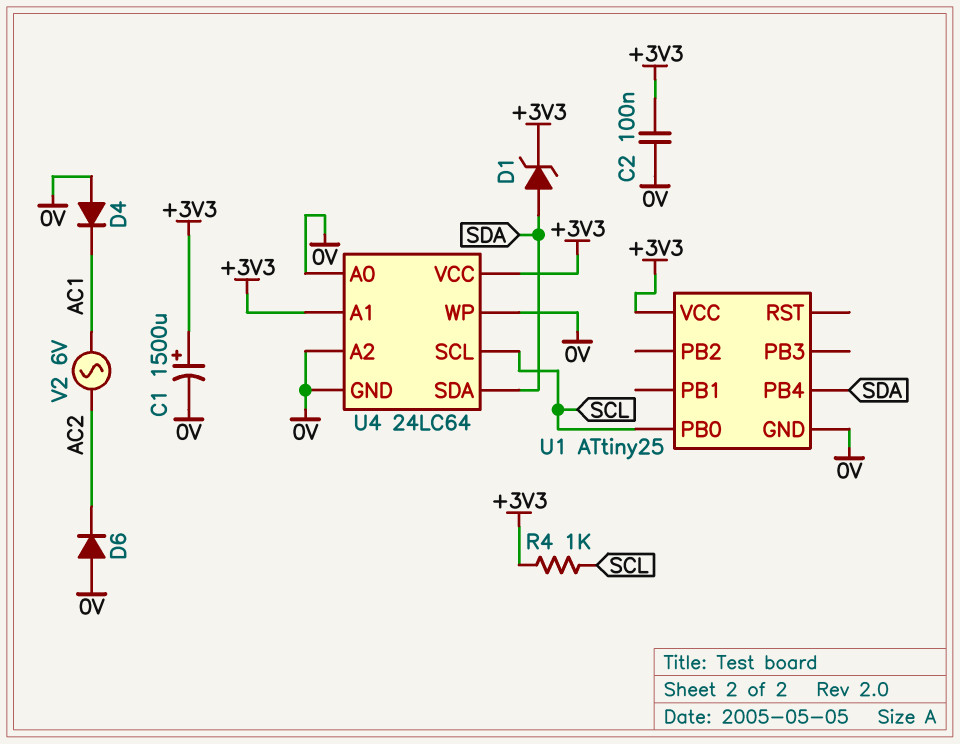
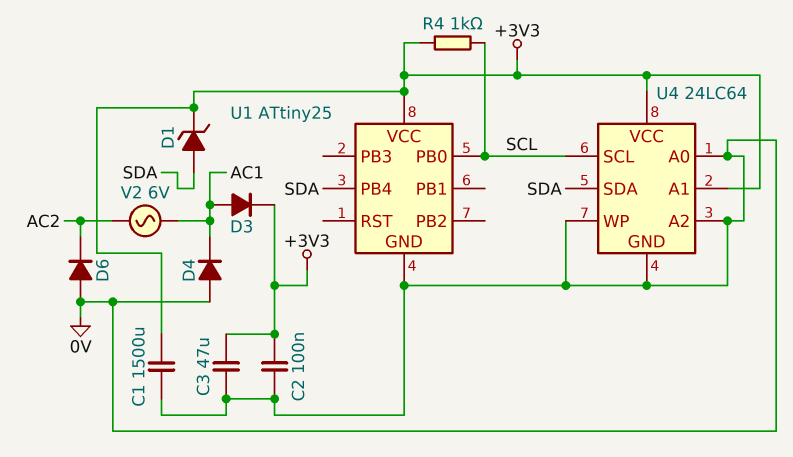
C1: 1500uF (plus +3V3, minus 0V) -> 1500uF (+3V3, 0V)
C3: none -> 47uF (+3V3, 0V)
D3: none -> diode (A AC1, K +3V3)

